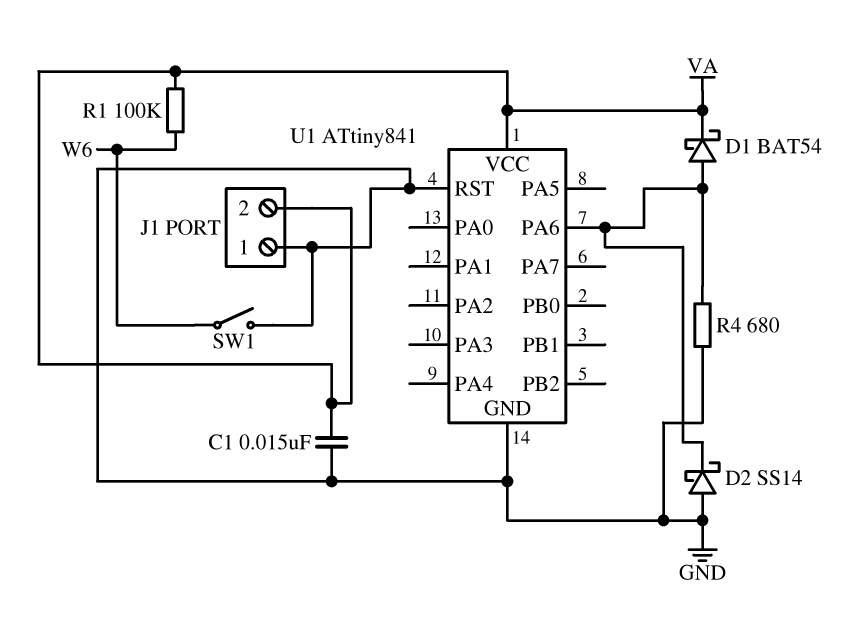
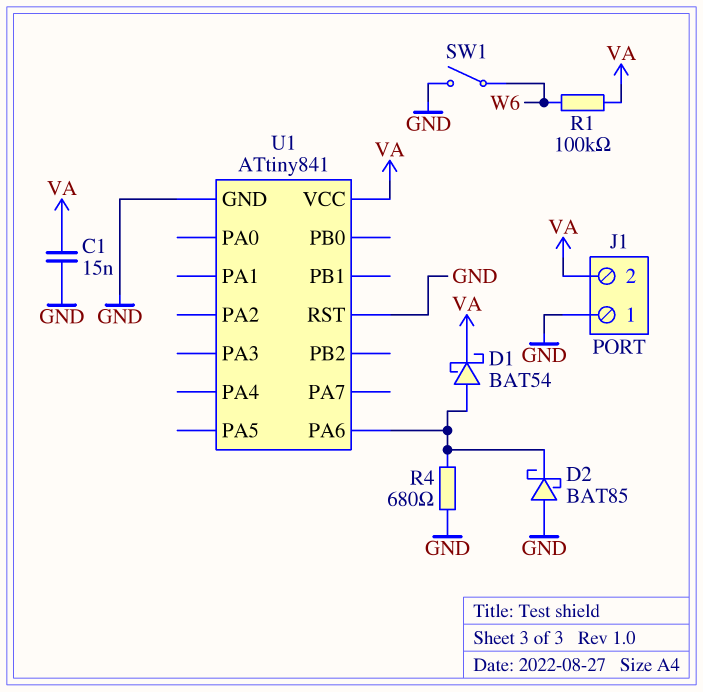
D2: schottky SS14 (A GND, K U1/PA6) -> schottky BAT85 (A GND, K U1/PA6)

